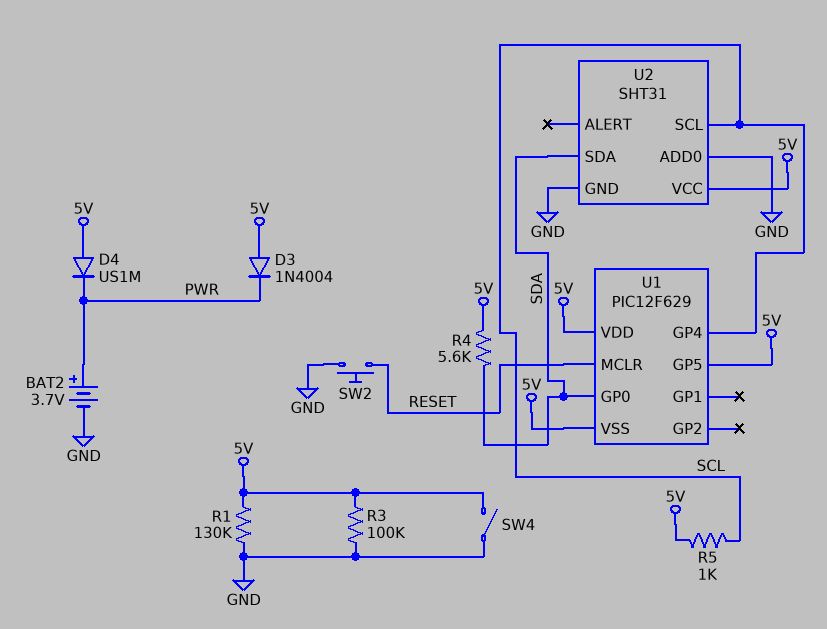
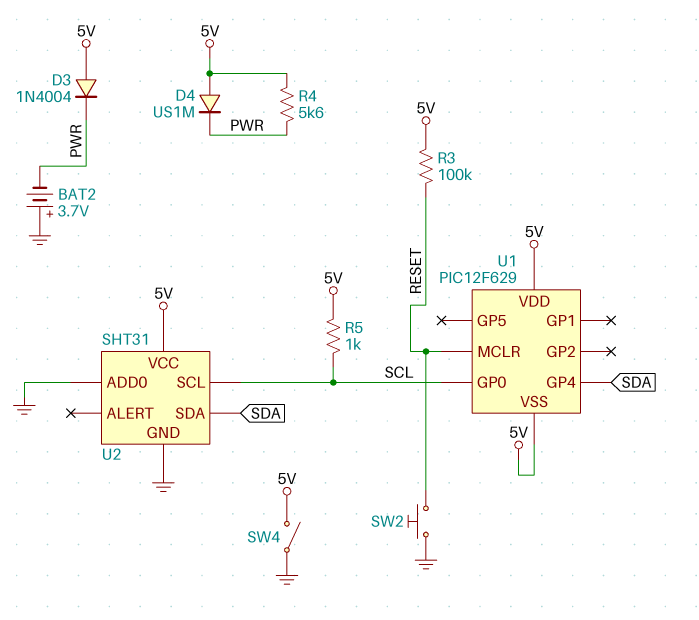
BAT2: 3.7V (plus PWR, minus GND) -> 3.7V (plus GND, minus PWR)
R1: 130k (5V, GND) -> none
R3: 100k (5V, GND) -> 100k (5V, RESET)
R4: 5.6k (5V, SDA) -> 5.6k (5V, PWR)
U1 pin GP0: SDA -> SCL
U1 pin GP4: SCL -> SDA
U1 pin GP5: 5V -> none

